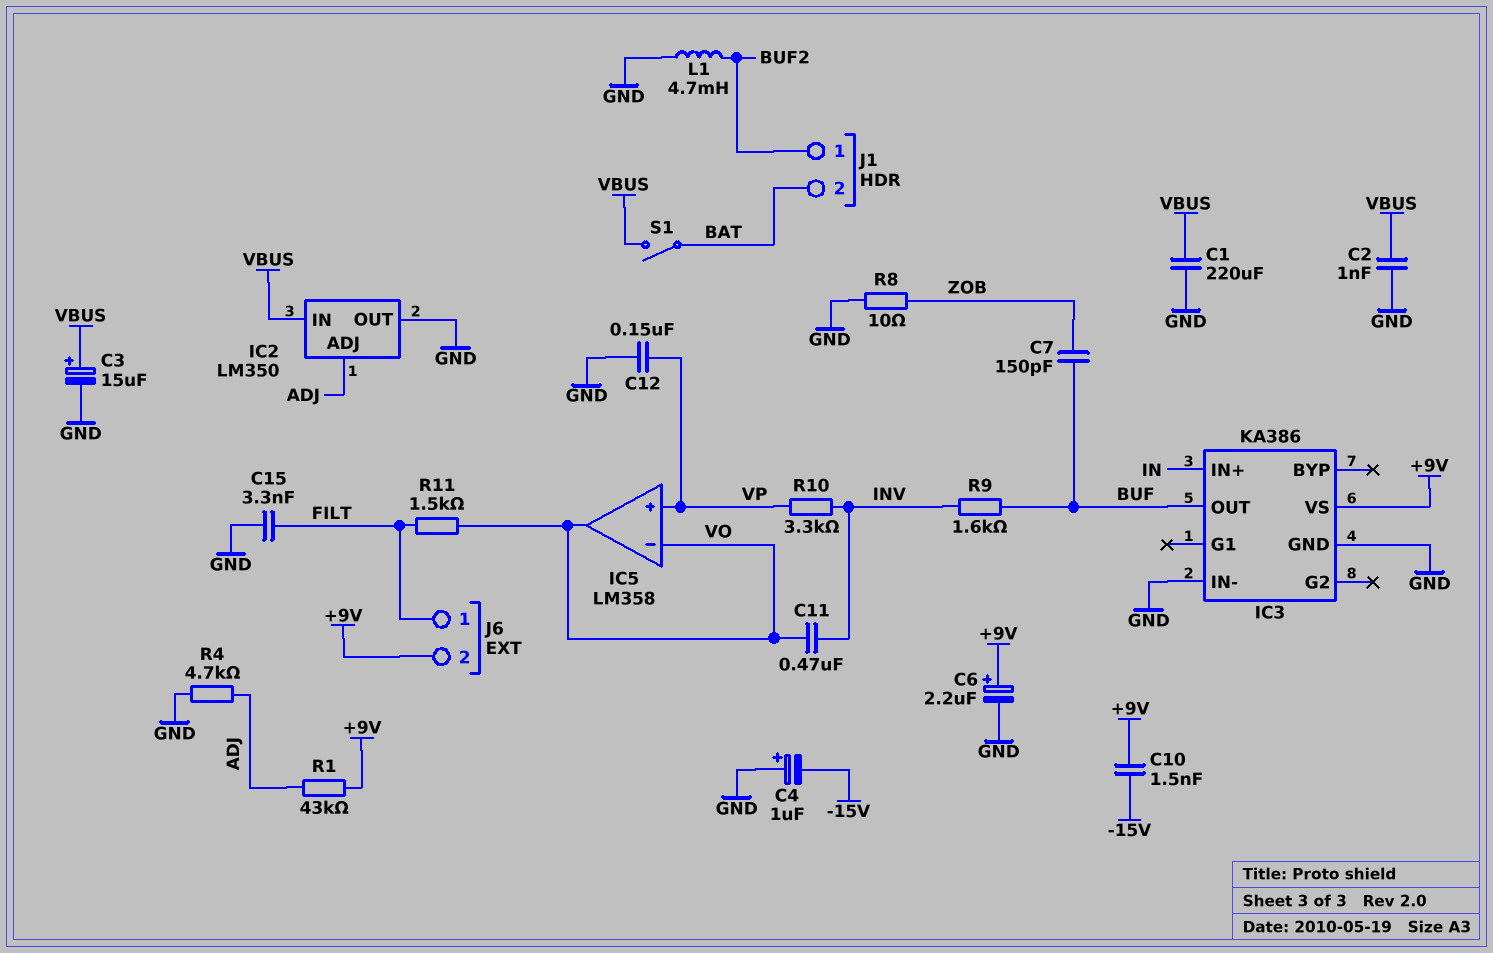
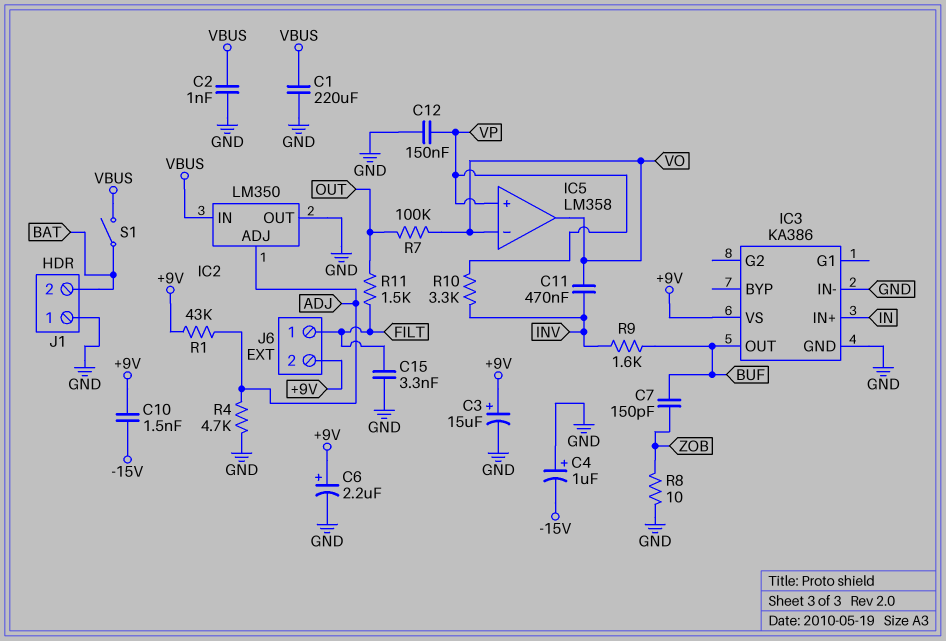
C3: 15uF (plus VBUS, minus GND) -> 15uF (plus +9V, minus GND)
J1 pin 1: BUF2 -> GND
L1: 4.7mH (BUF2, GND) -> none
R7: none -> 100k (OUT, VO)
R11: 1.5k (FILT, VO) -> 1.5k (FILT, OUT)

